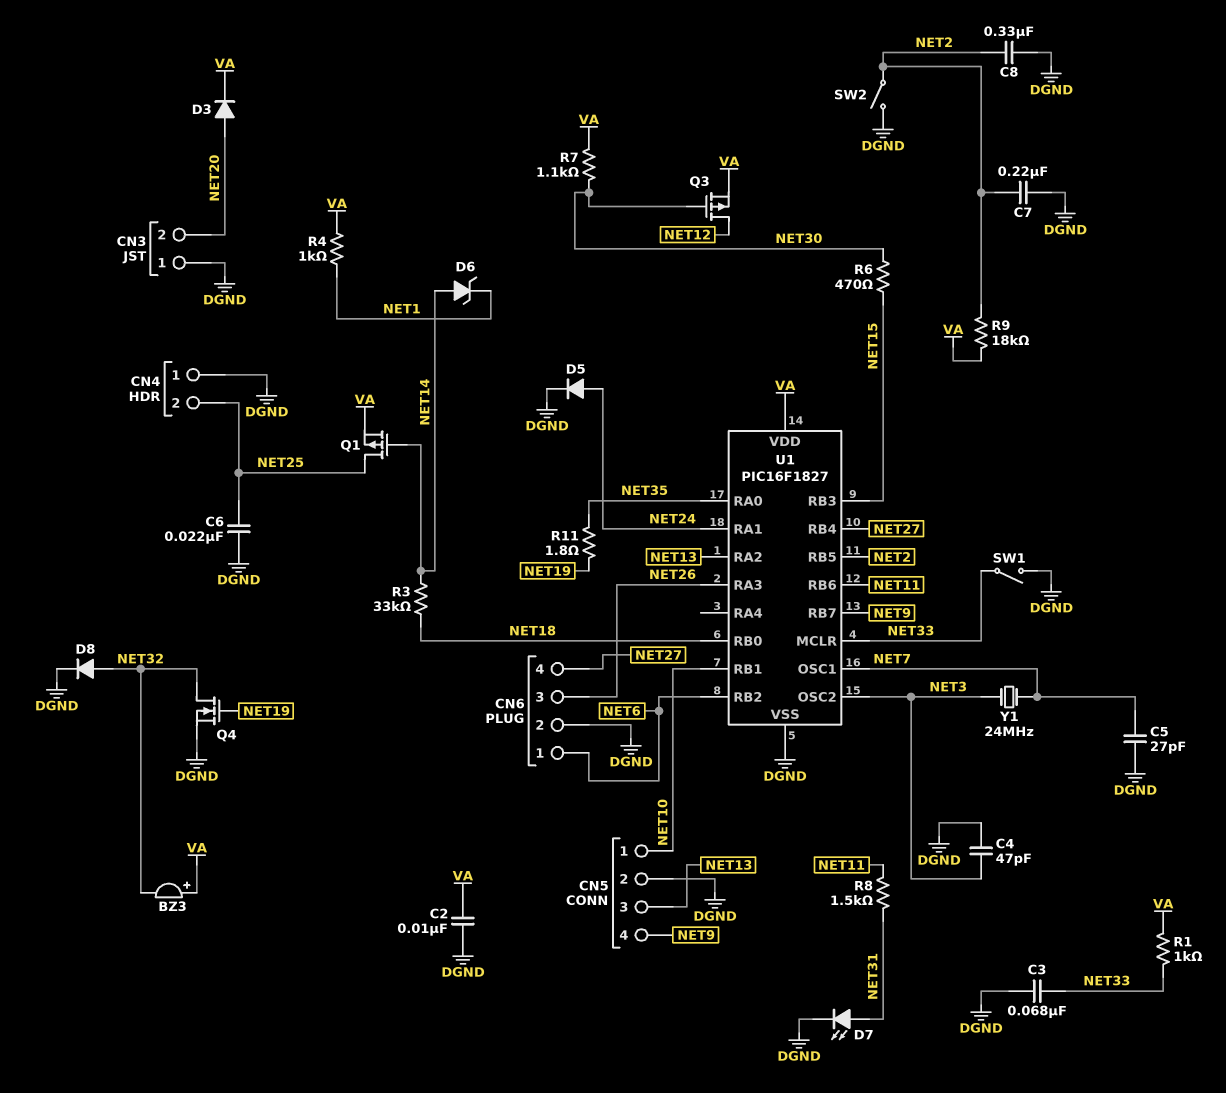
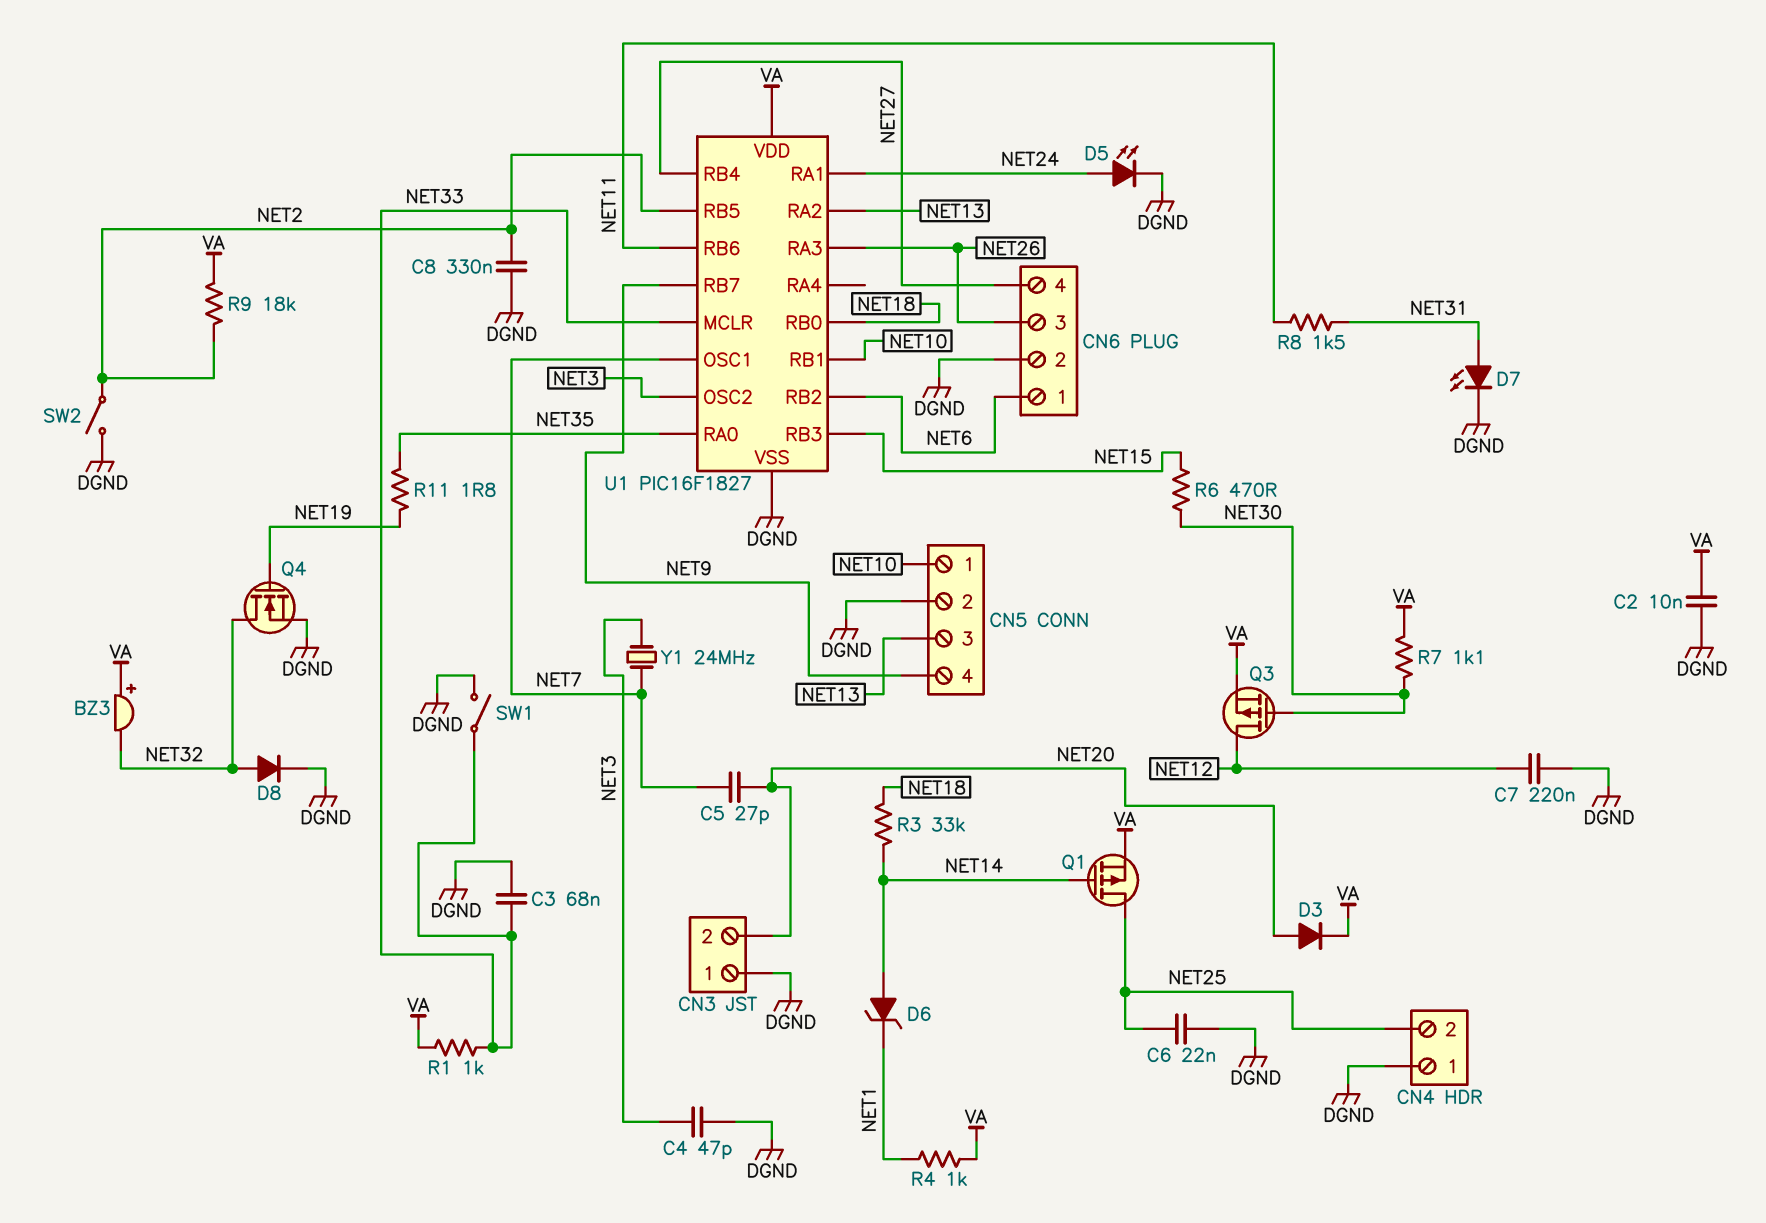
C5: 27pF (DGND, NET7) -> 27pF (NET7, NET20)
C7: 220nF (DGND, NET2) -> 220nF (DGND, NET12)
D5: diode (A NET24, K DGND) -> LED (A NET24, K DGND)

